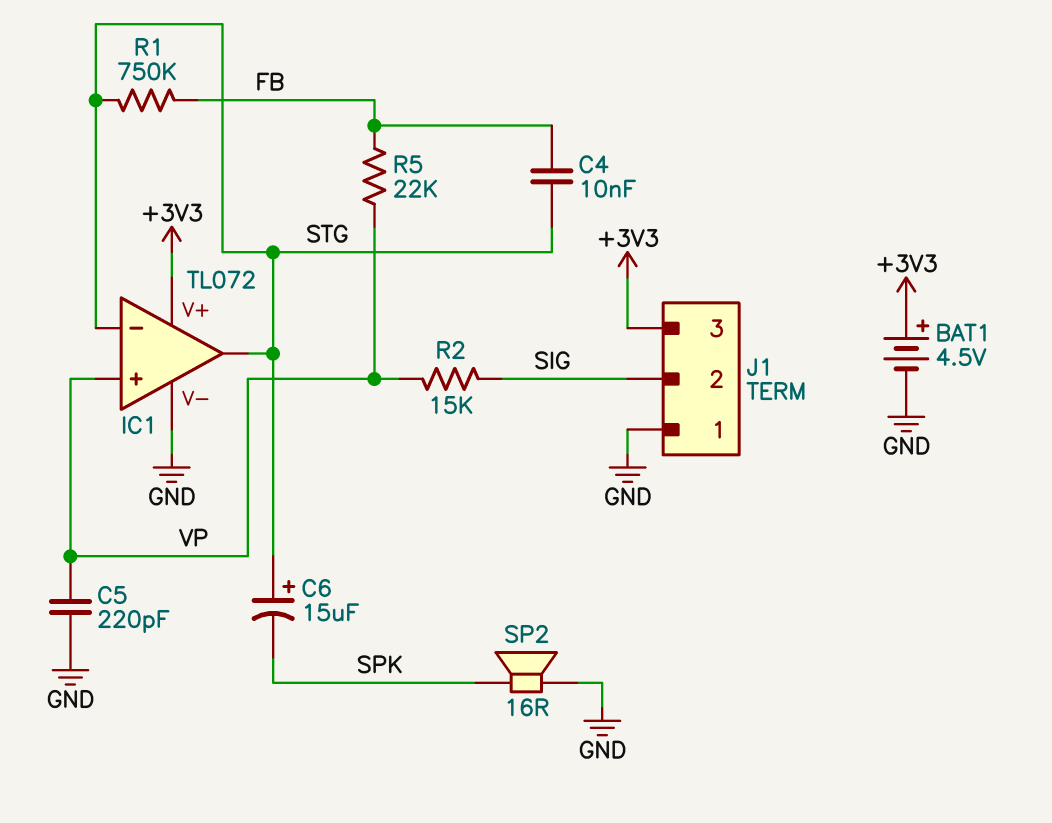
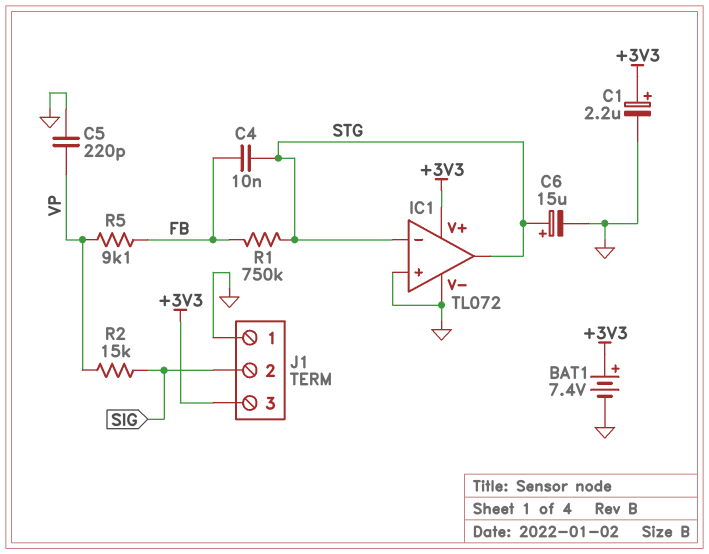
BAT1: 4.5V (plus +3V3, minus GND) -> 7.4V (plus +3V3, minus GND)
C1: none -> 2.2uF (plus +3V3, minus GND)
C6: 15uF (plus STG, minus SPK) -> 15uF (plus STG, minus GND)
IC1 pin in+: VP -> GND
R5: 22k (FB, VP) -> 9.1k (FB, VP)
SP2: speaker 16R (GND, SPK) -> none

